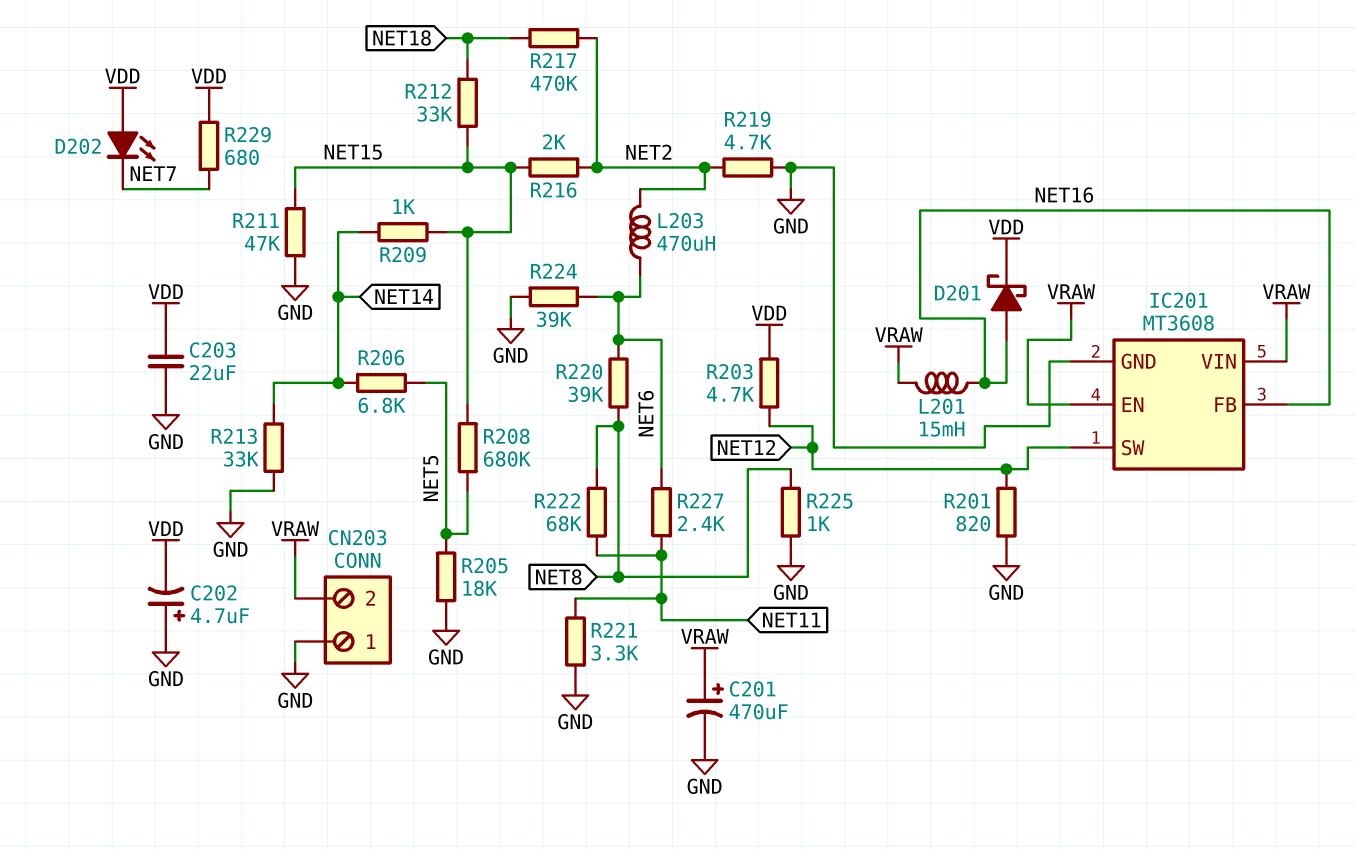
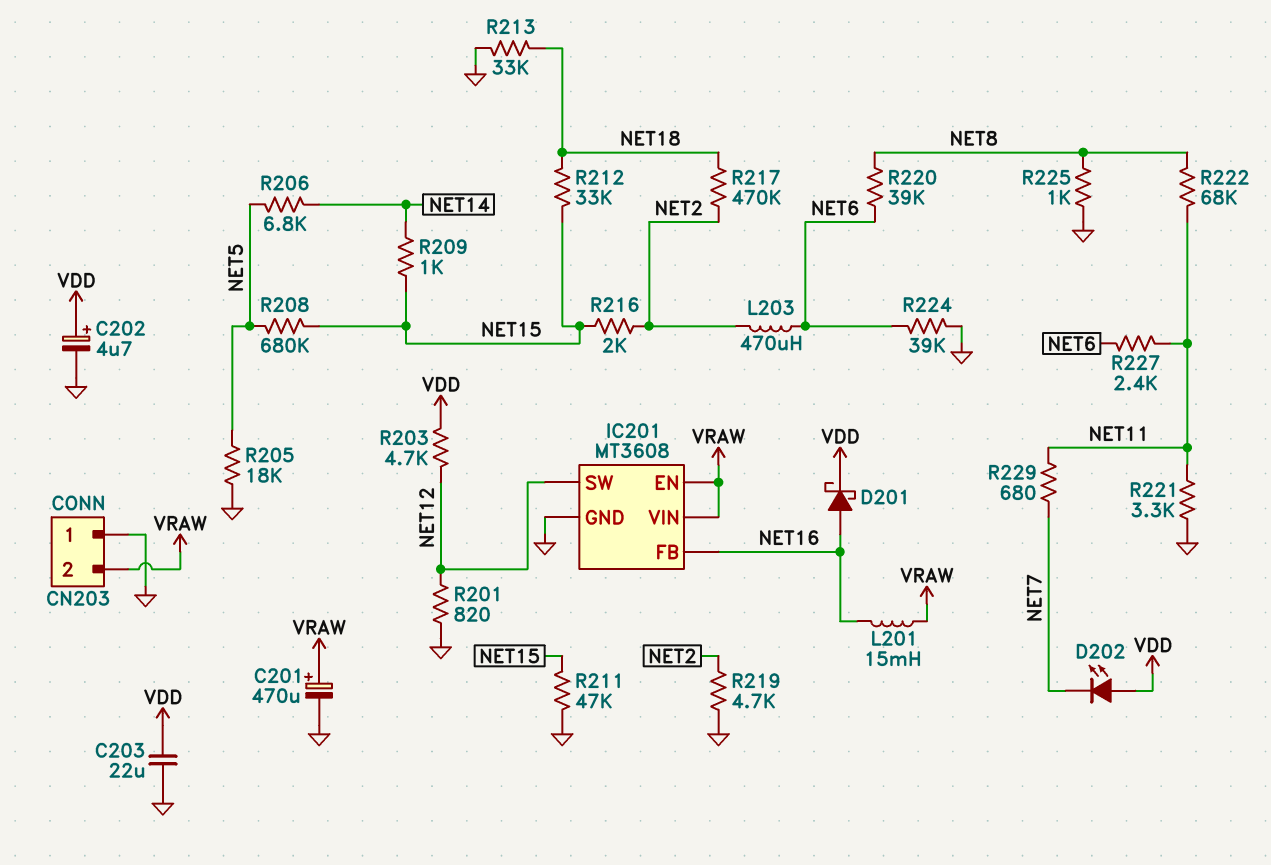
C202: 4.7uF (plus GND, minus VDD) -> 4.7uF (plus VDD, minus GND)
R213: 33k (GND, NET14) -> 33k (GND, NET18)
R229: 680 (NET7, VDD) -> 680 (NET7, NET11)

